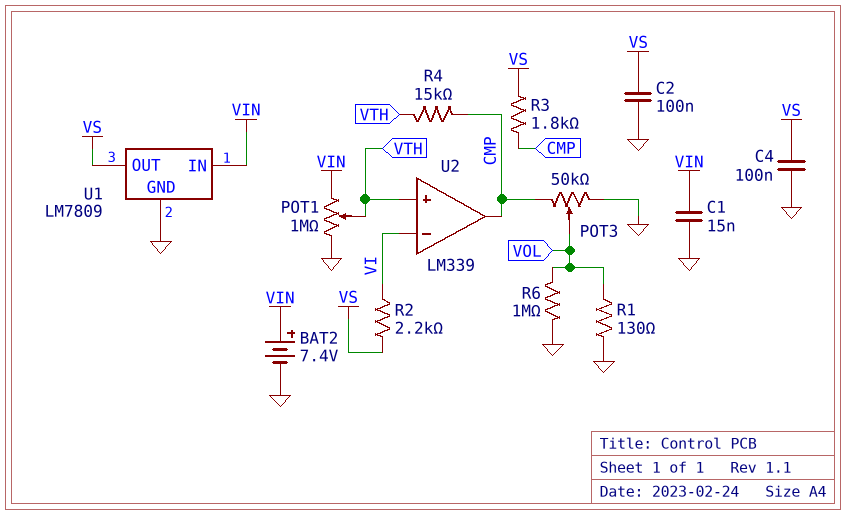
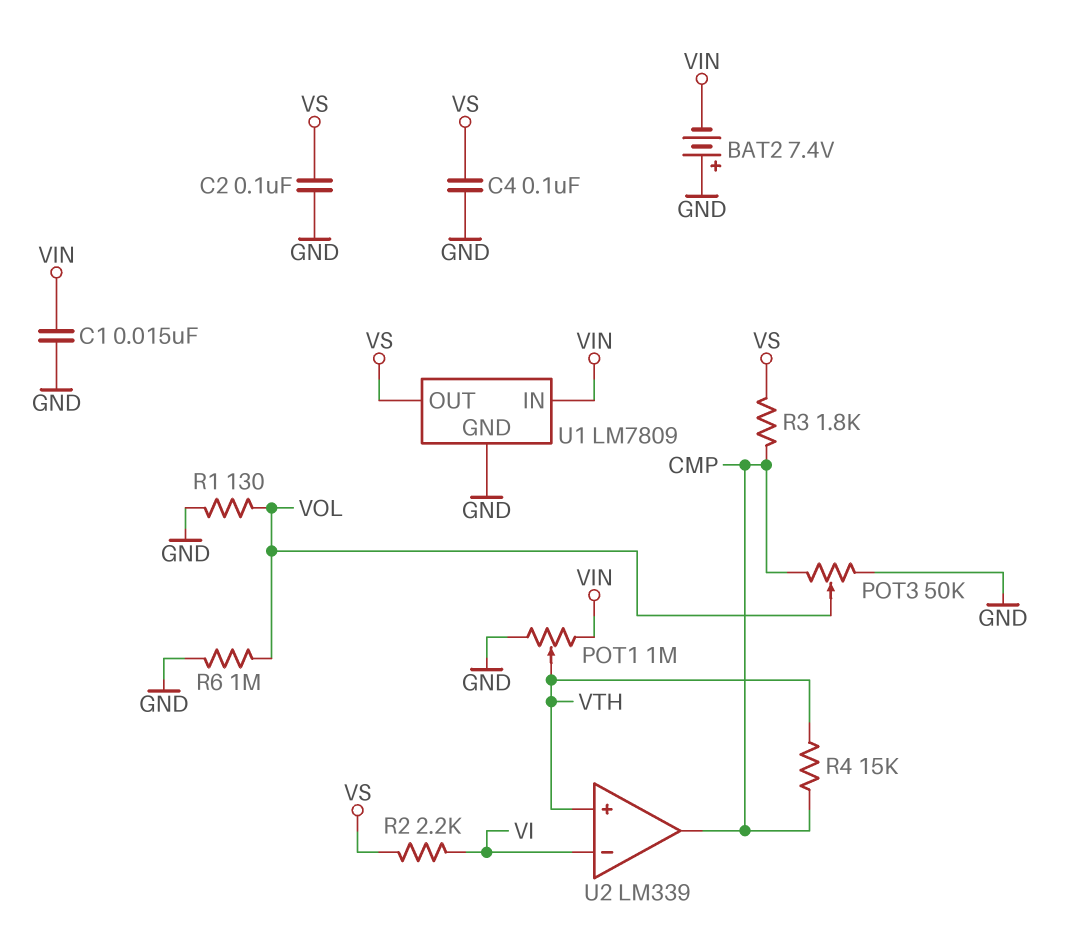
BAT2: 7.4V (plus VIN, minus GND) -> 7.4V (plus GND, minus VIN)

